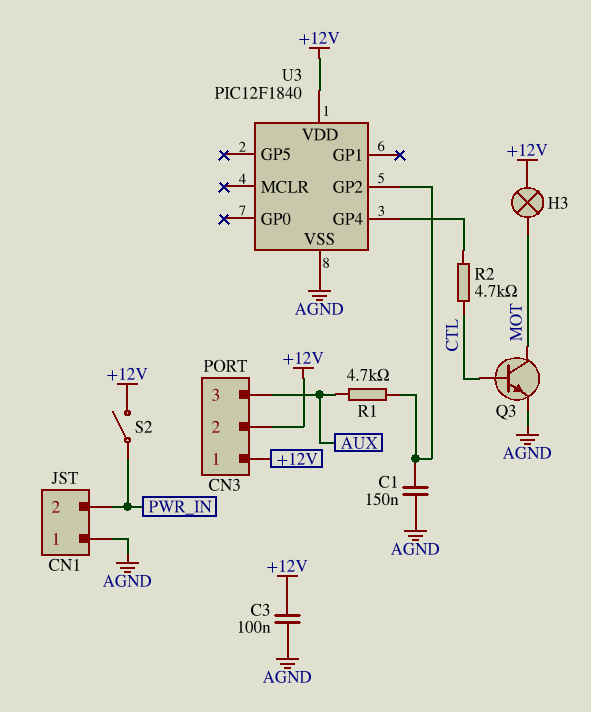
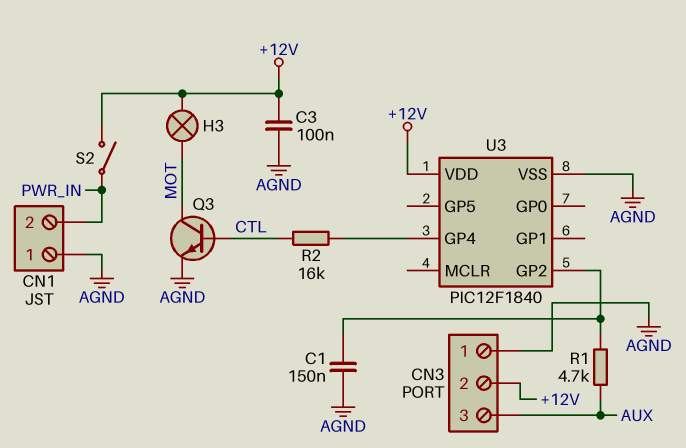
CN3 pin 1: +12V -> AGND
R2: 4.7k (CTL, U3/GP4) -> 16k (CTL, U3/GP4)

